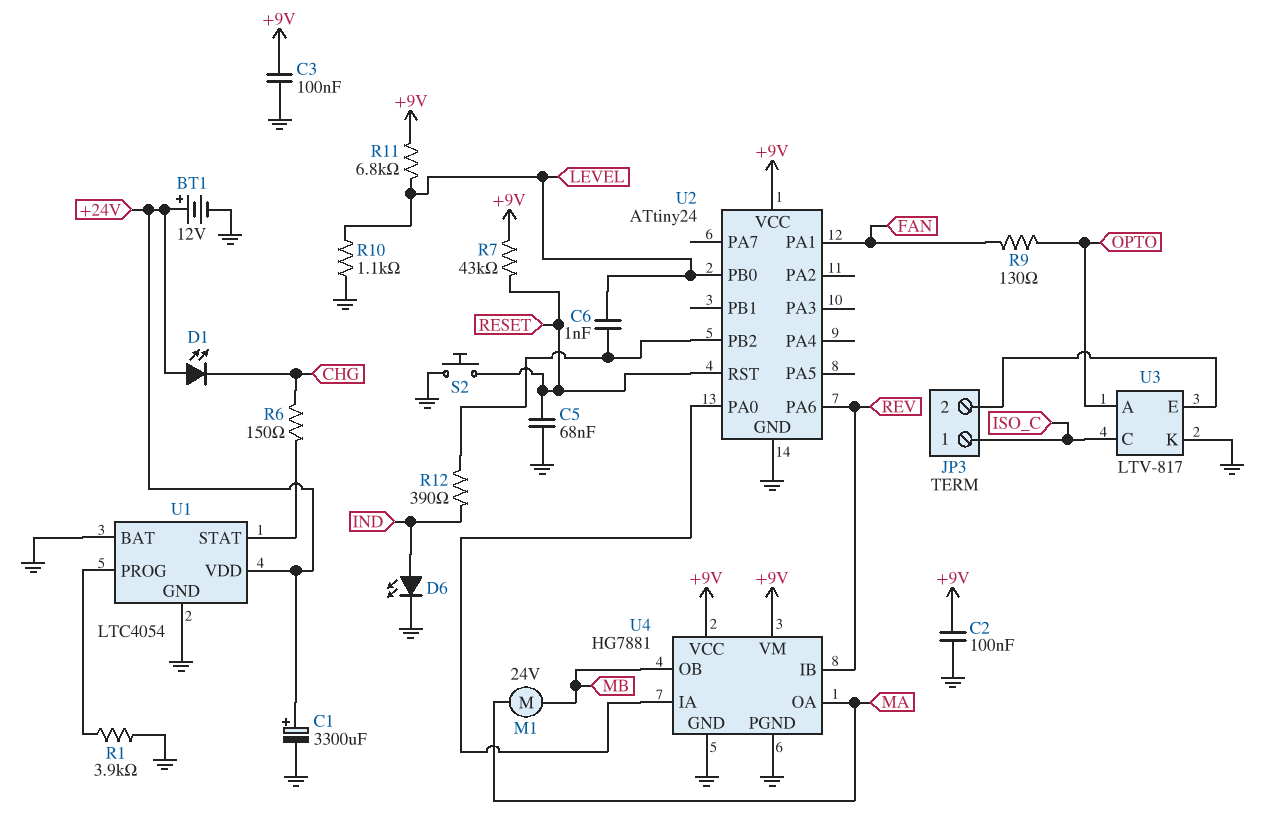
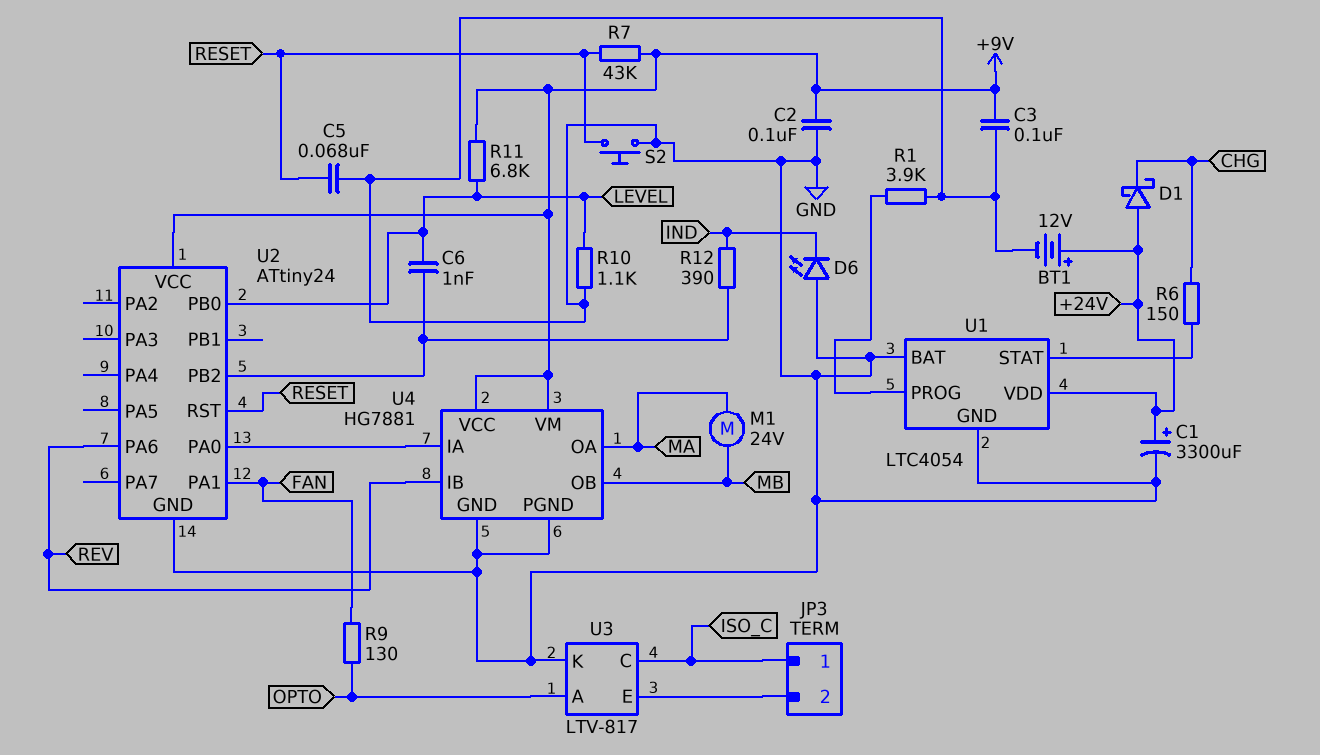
D1: LED (A +24V, K CHG) -> schottky (A +24V, K CHG)
D6: LED (A IND, K GND) -> LED (A GND, K IND)

